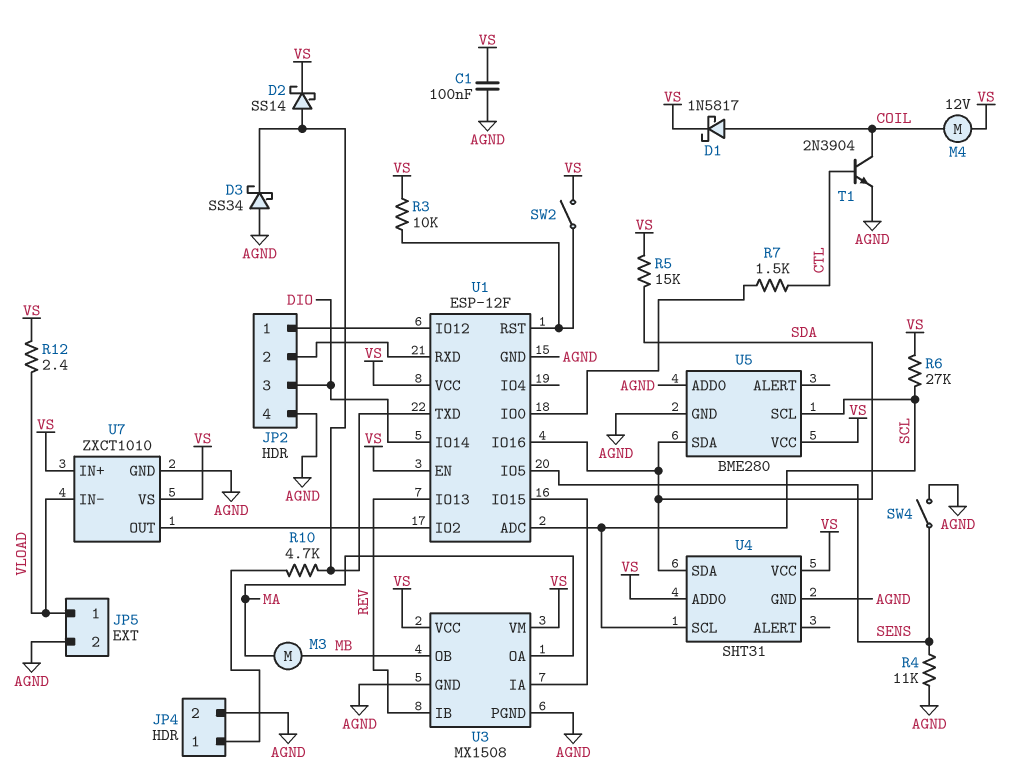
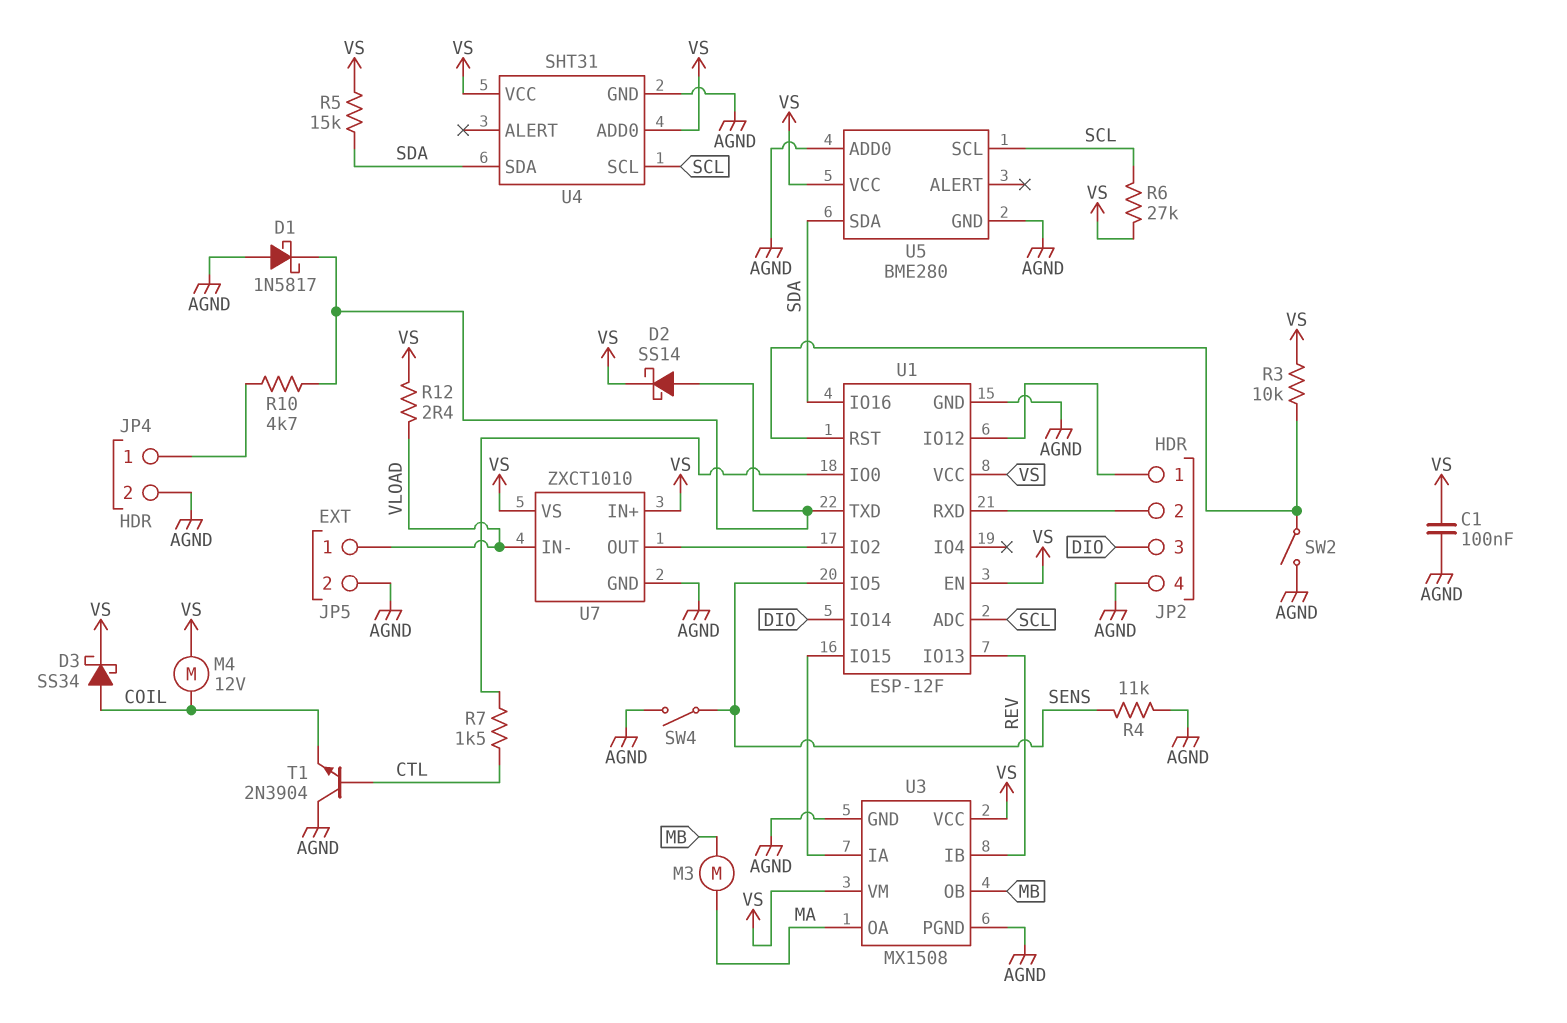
D1: schottky 1N5817 (A COIL, K VS) -> schottky 1N5817 (A AGND, K U1/TXD)
D3: schottky SS34 (A AGND, K U1/TXD) -> schottky SS34 (A COIL, K VS)
SW2: switch (U1/RST, VS) -> switch (AGND, U1/RST)
T1: NPN 2N3904 (B CTL, C COIL, E AGND) -> NPN 2N3904 (B CTL, C AGND, E COIL)

